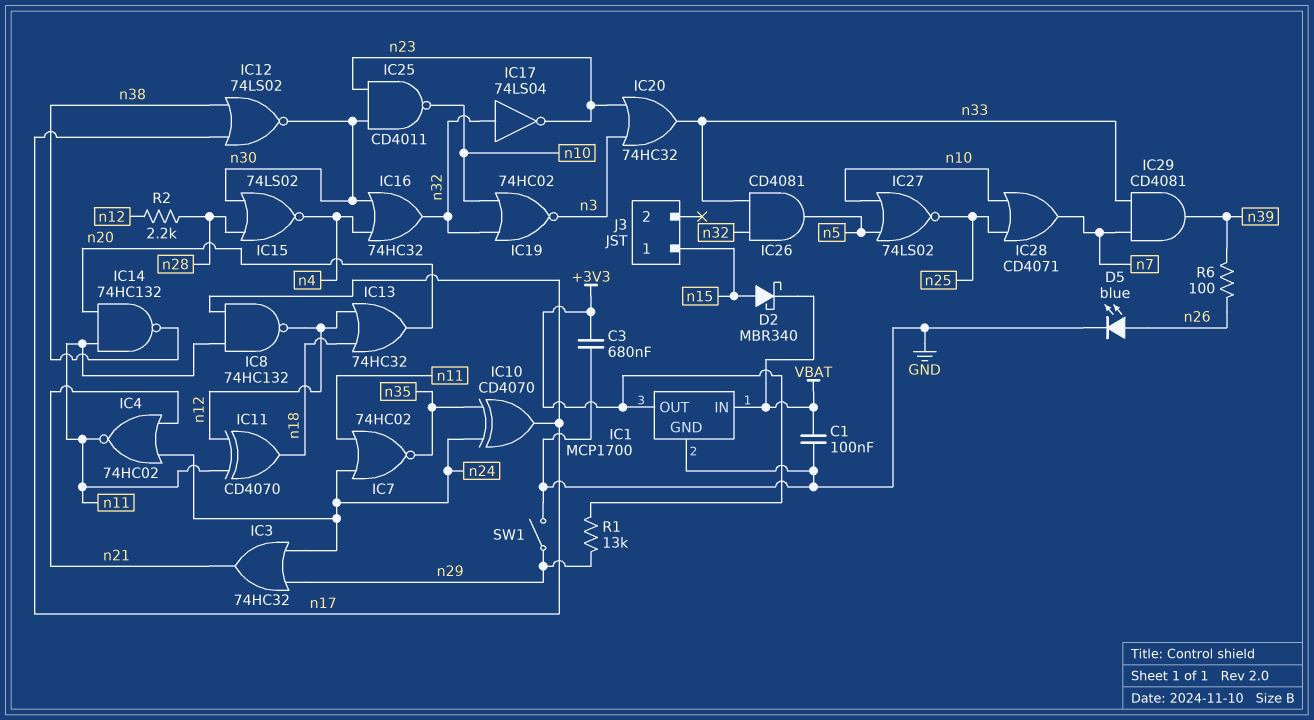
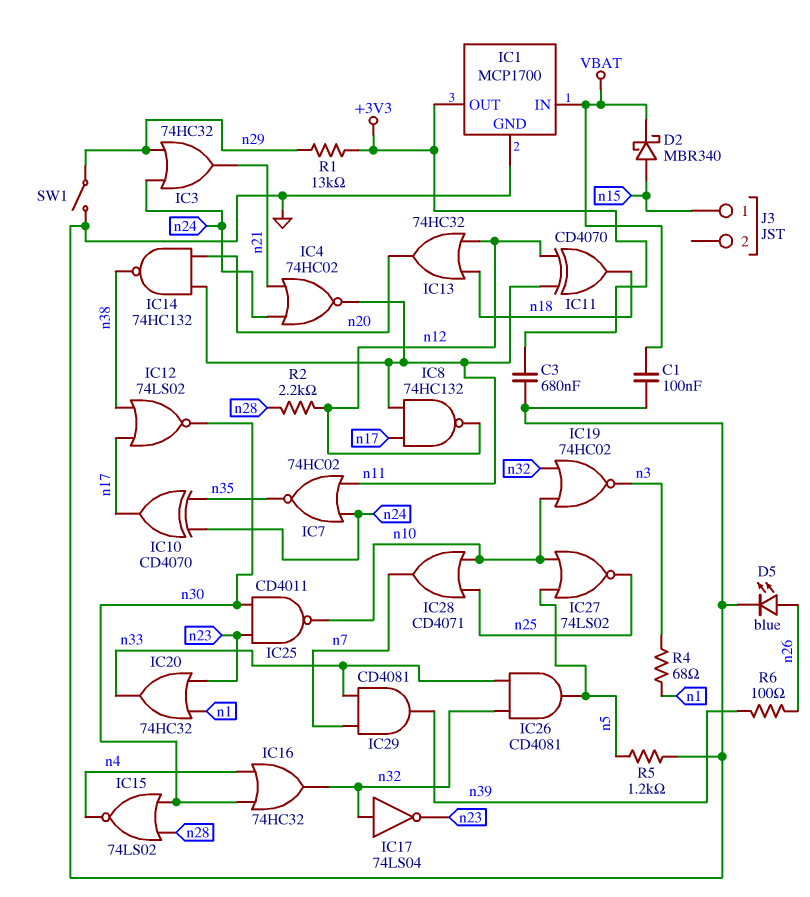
IC20: OR 74HC32 (in n3, in n23, out n33) -> OR 74HC32 (in n1, in n23, out n33)
R4: none -> 68 (n1, n3)
R5: none -> 1.2k (GND, n5)

